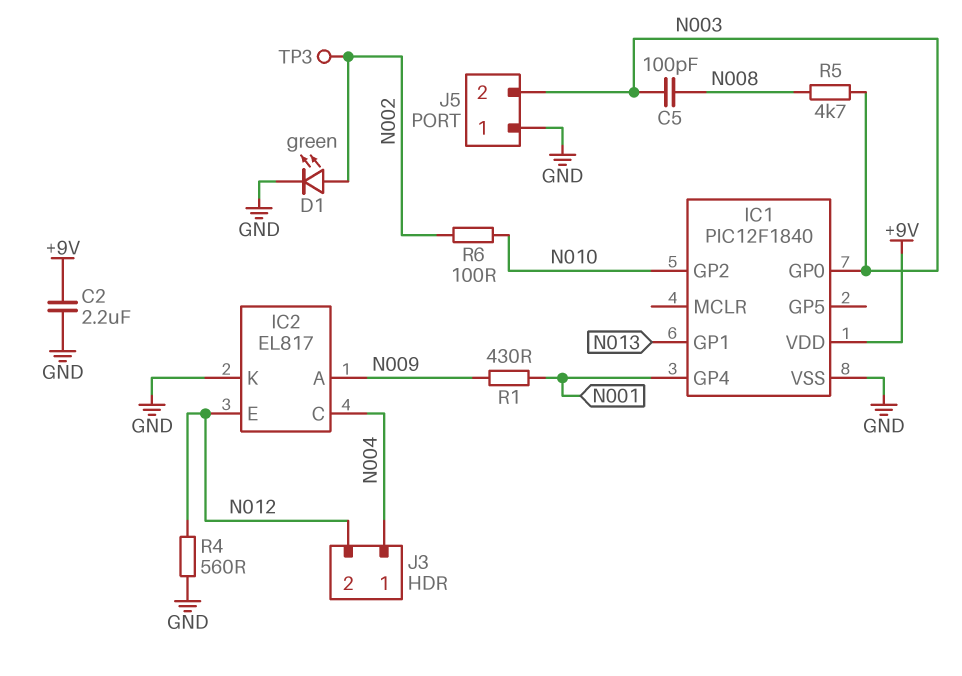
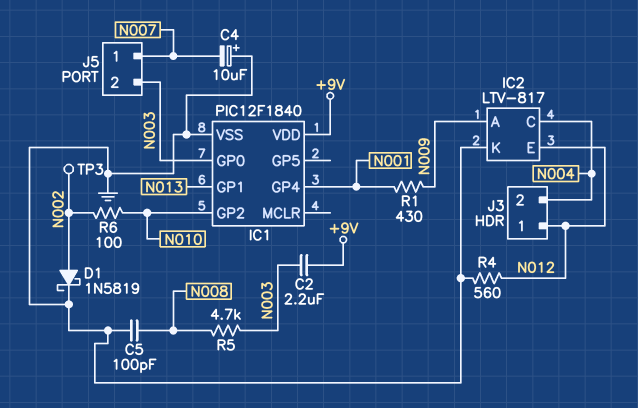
C2: 2.2uF (+9V, GND) -> 2.2uF (+9V, N003)
C4: none -> 10uF (plus GND, minus N007)
C5: 100pF (N003, N008) -> 100pF (GND, N008)
D1: LED green (A N002, K GND) -> schottky 1N5819 (A N002, K GND)
IC2: EL817 -> LTV-817
J3 pin 1: N004 -> N012
J3 pin 2: N012 -> N004
J5 pin 1: GND -> N007

